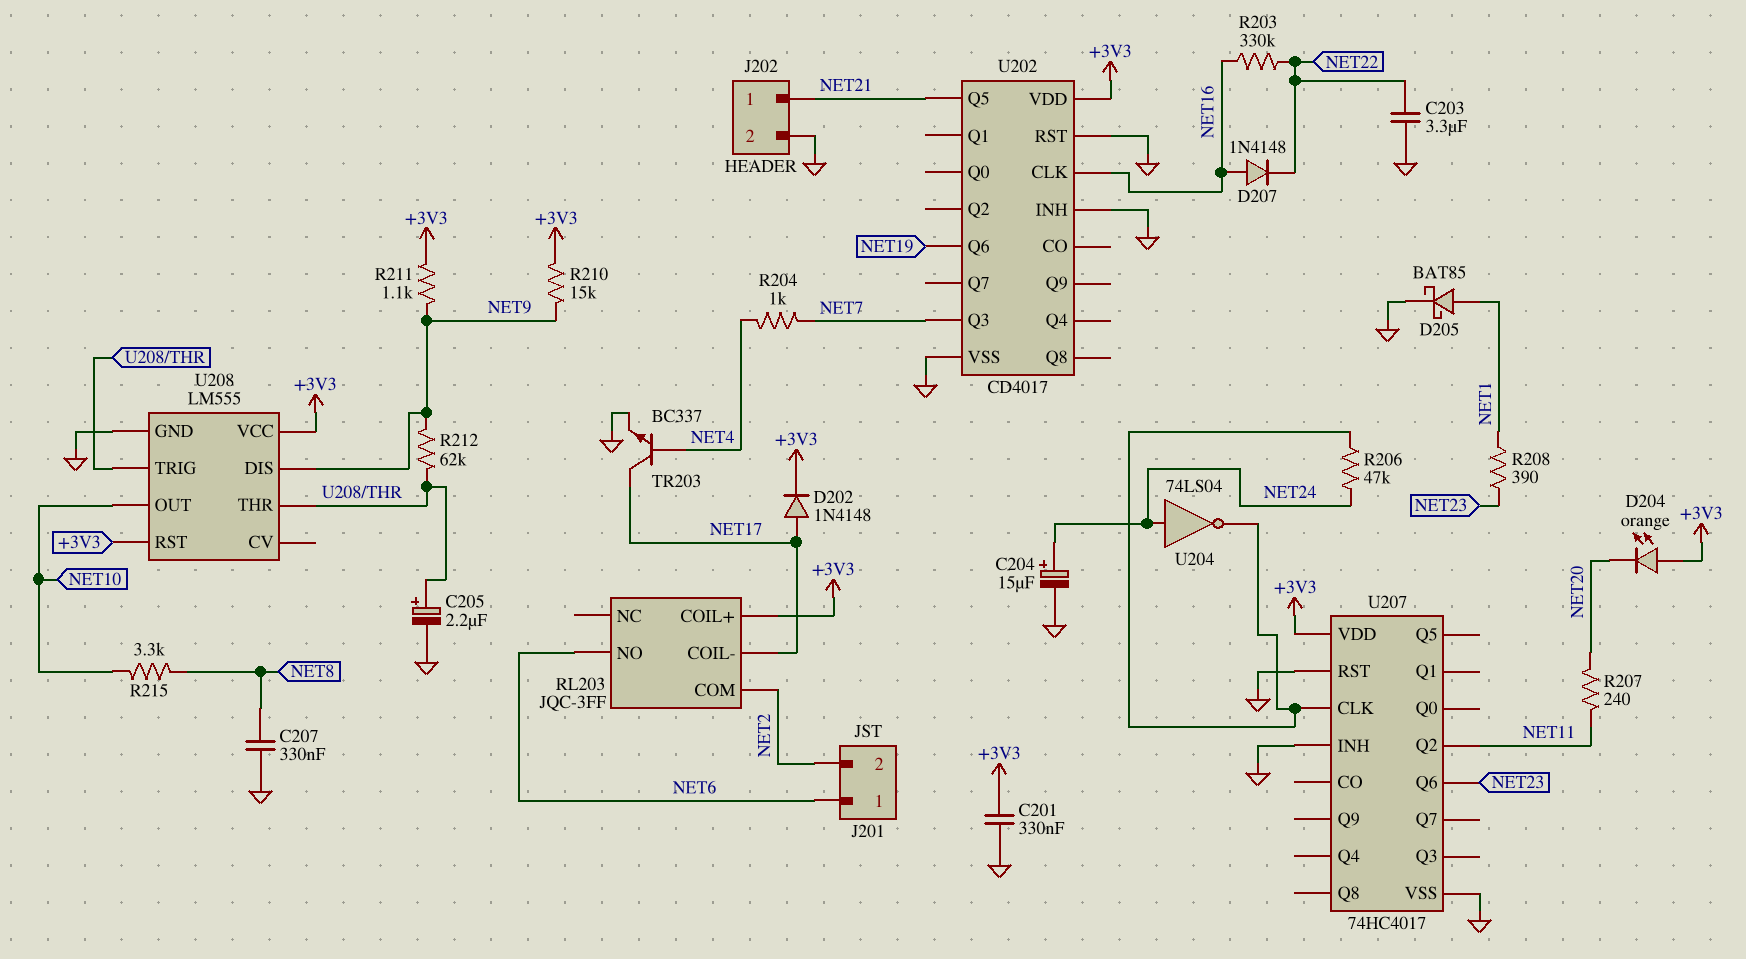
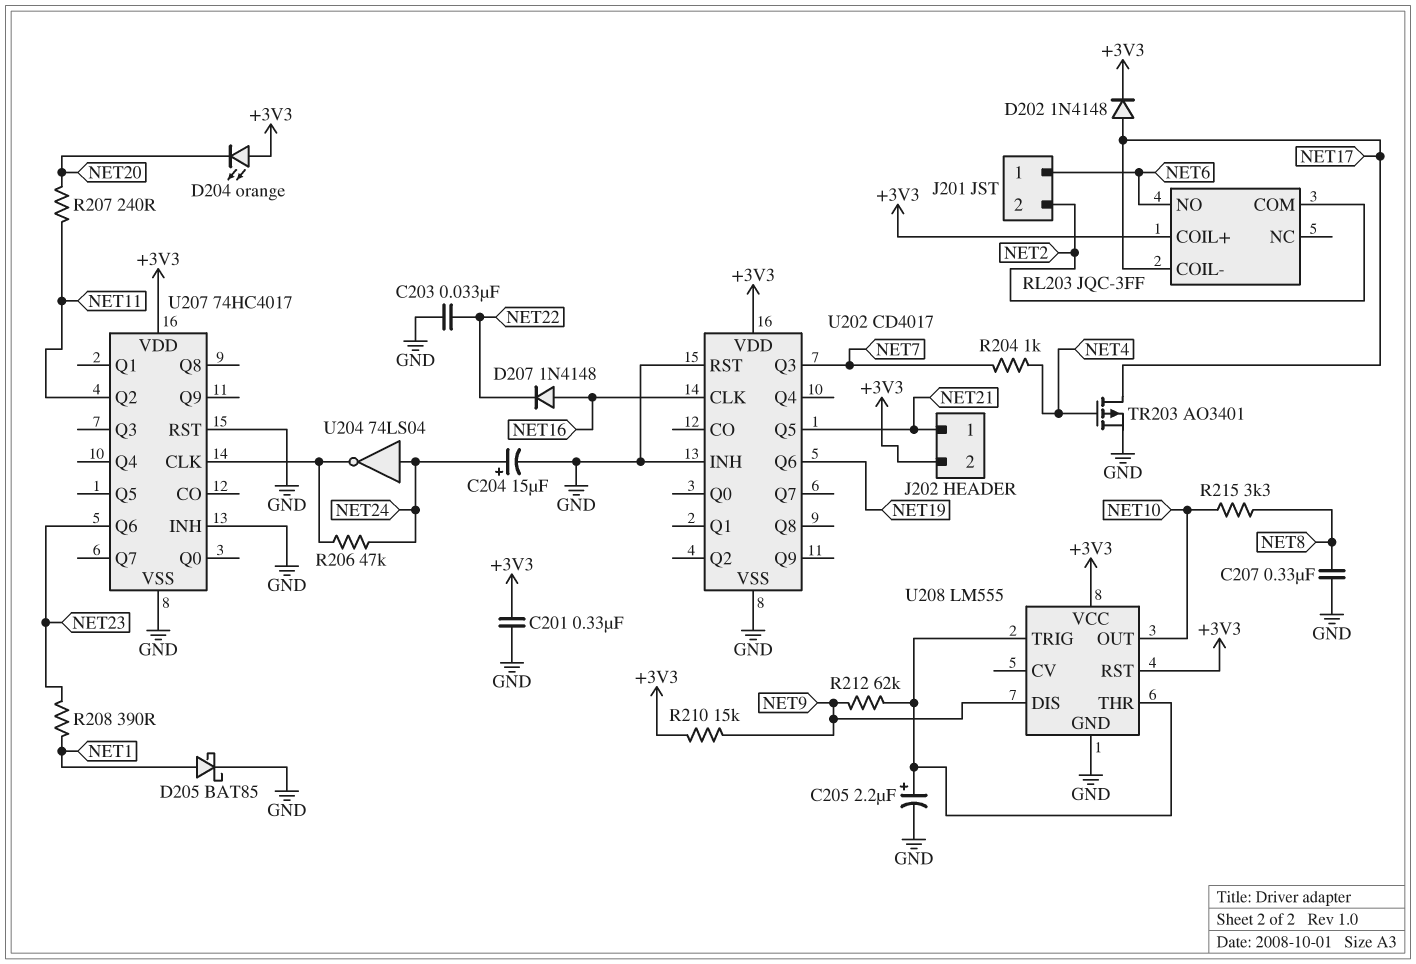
C203: 3.3uF (GND, NET22) -> 33nF (GND, NET22)
J202 pin 2: GND -> +3V3
R203: 330k (NET16, NET22) -> none
R211: 1.1k (+3V3, NET9) -> none
TR203: NPN BC337 (B NET4, C NET17, E GND) -> PMOS AO3401 (G NET4, D NET17, S GND)

